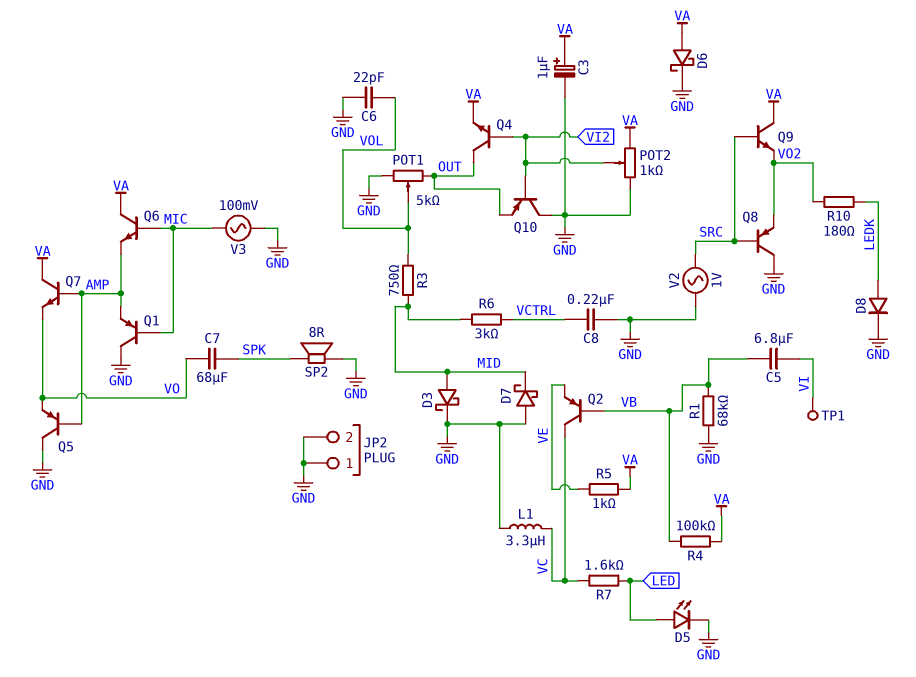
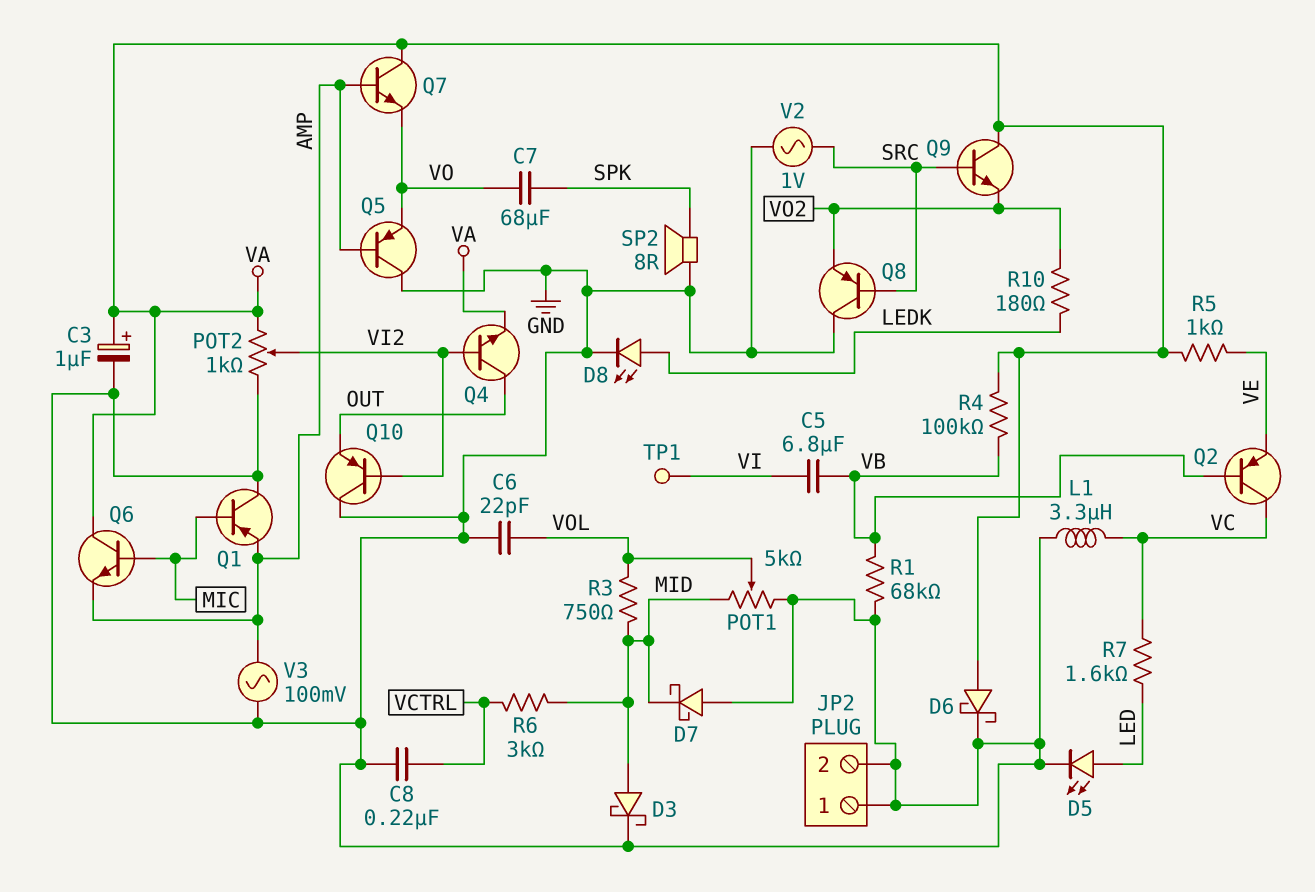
D8: diode (A LEDK, K GND) -> LED (A LEDK, K GND)
POT1: 5k (GND, OUT, wiper VOL) -> 5k (GND, MID, wiper VOL)
V3: AC 100mV (GND, MIC) -> AC 100mV (AMP, GND)

